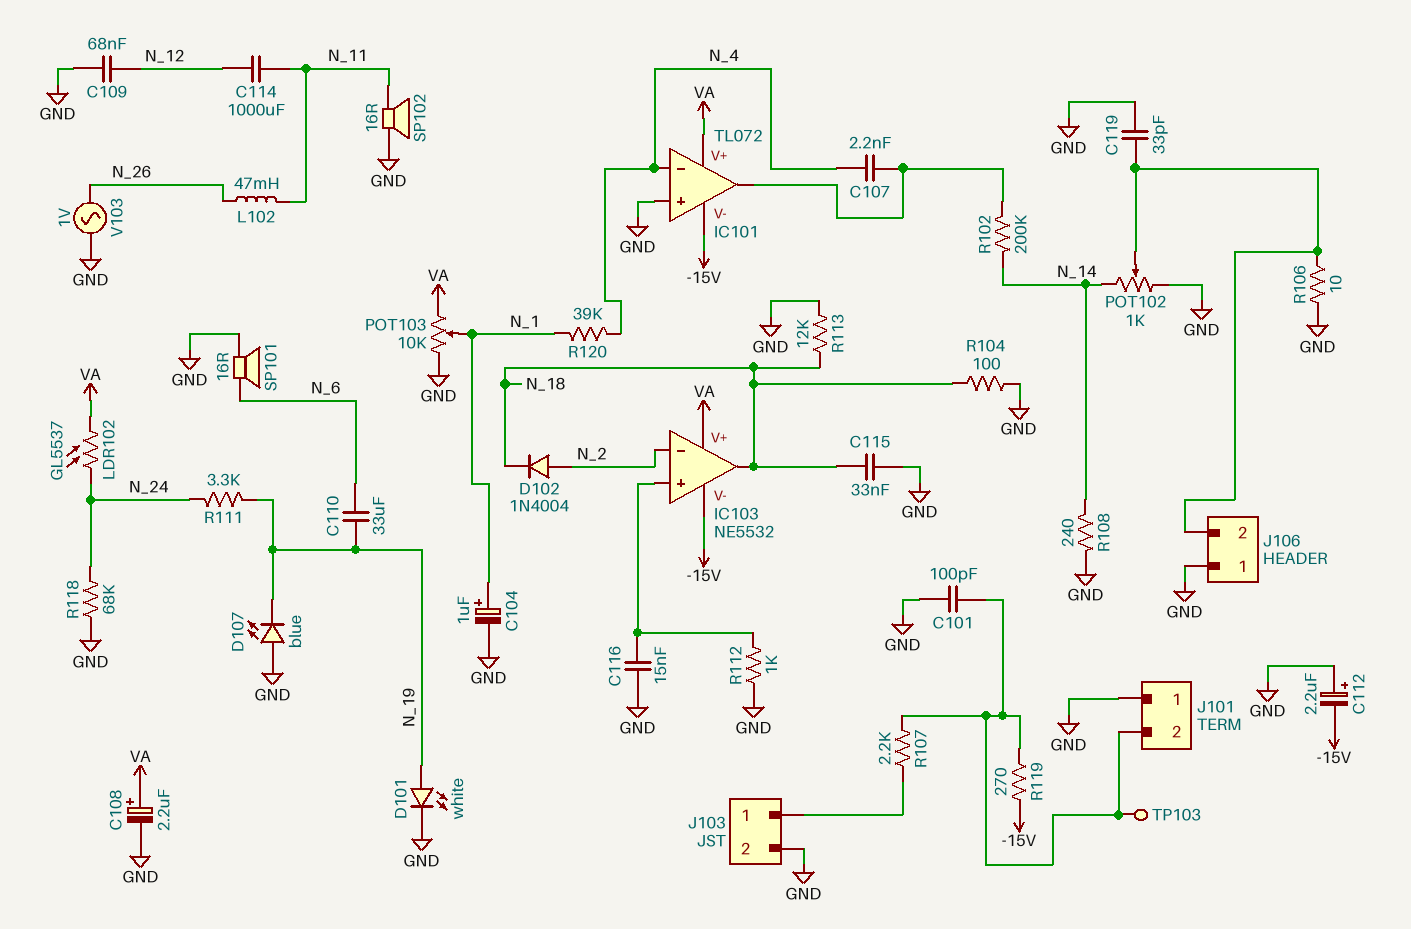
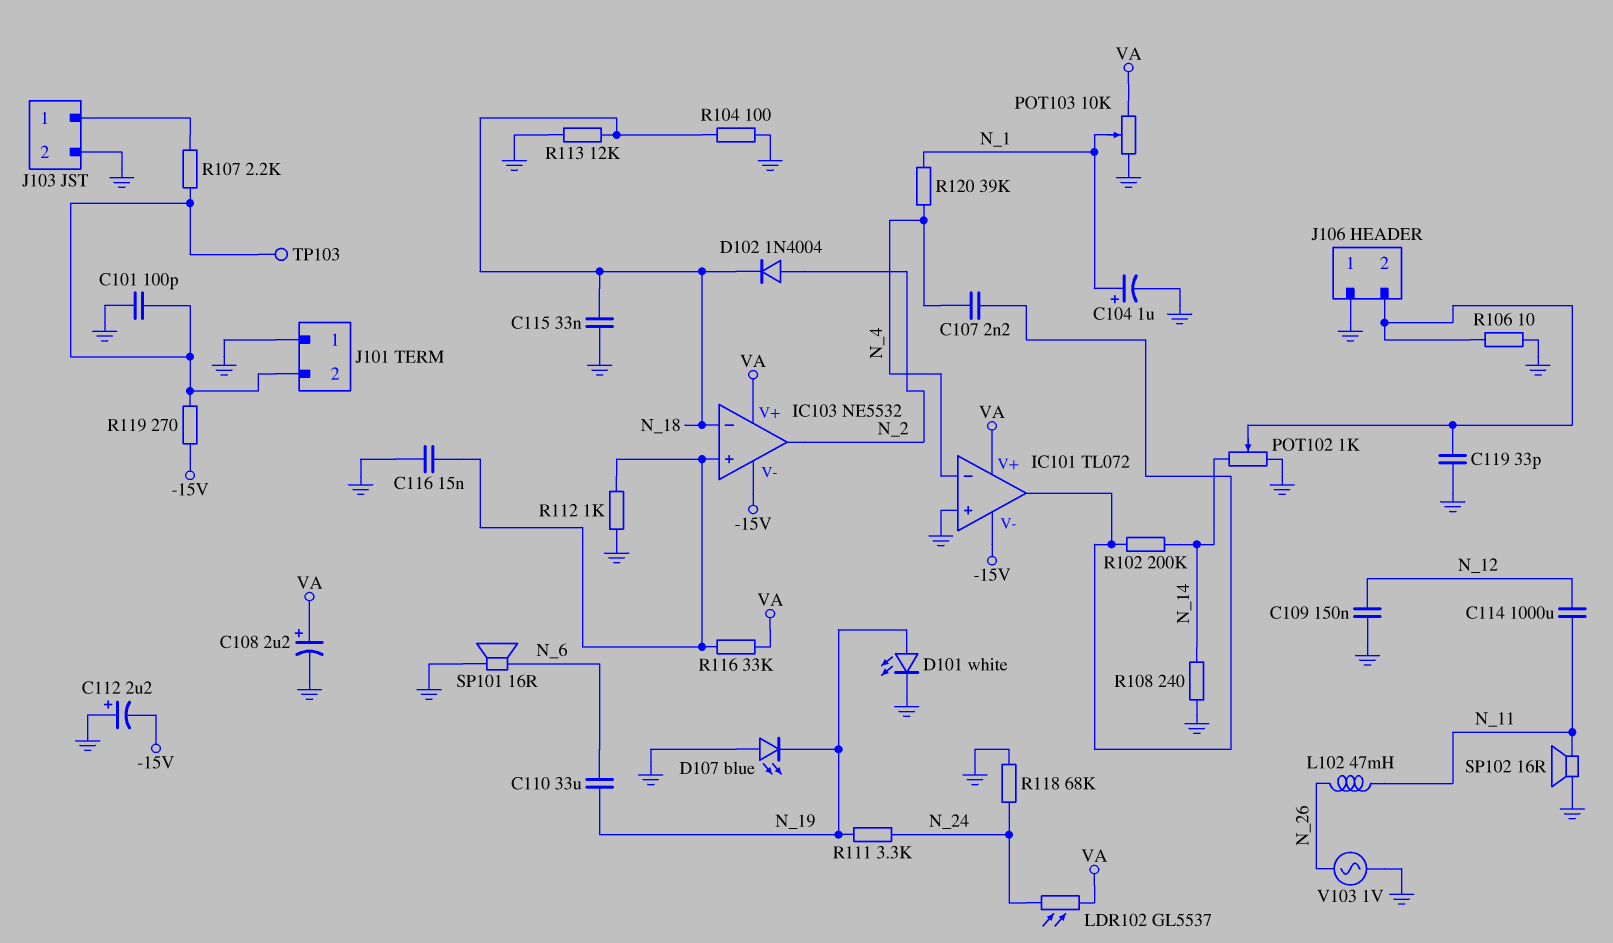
C109: 68nF (GND, N_12) -> 150nF (GND, N_12)
IC103 pin in-: N_2 -> N_18
IC103 pin out: N_18 -> N_2
R116: none -> 33k (IC103/in+, VA)

